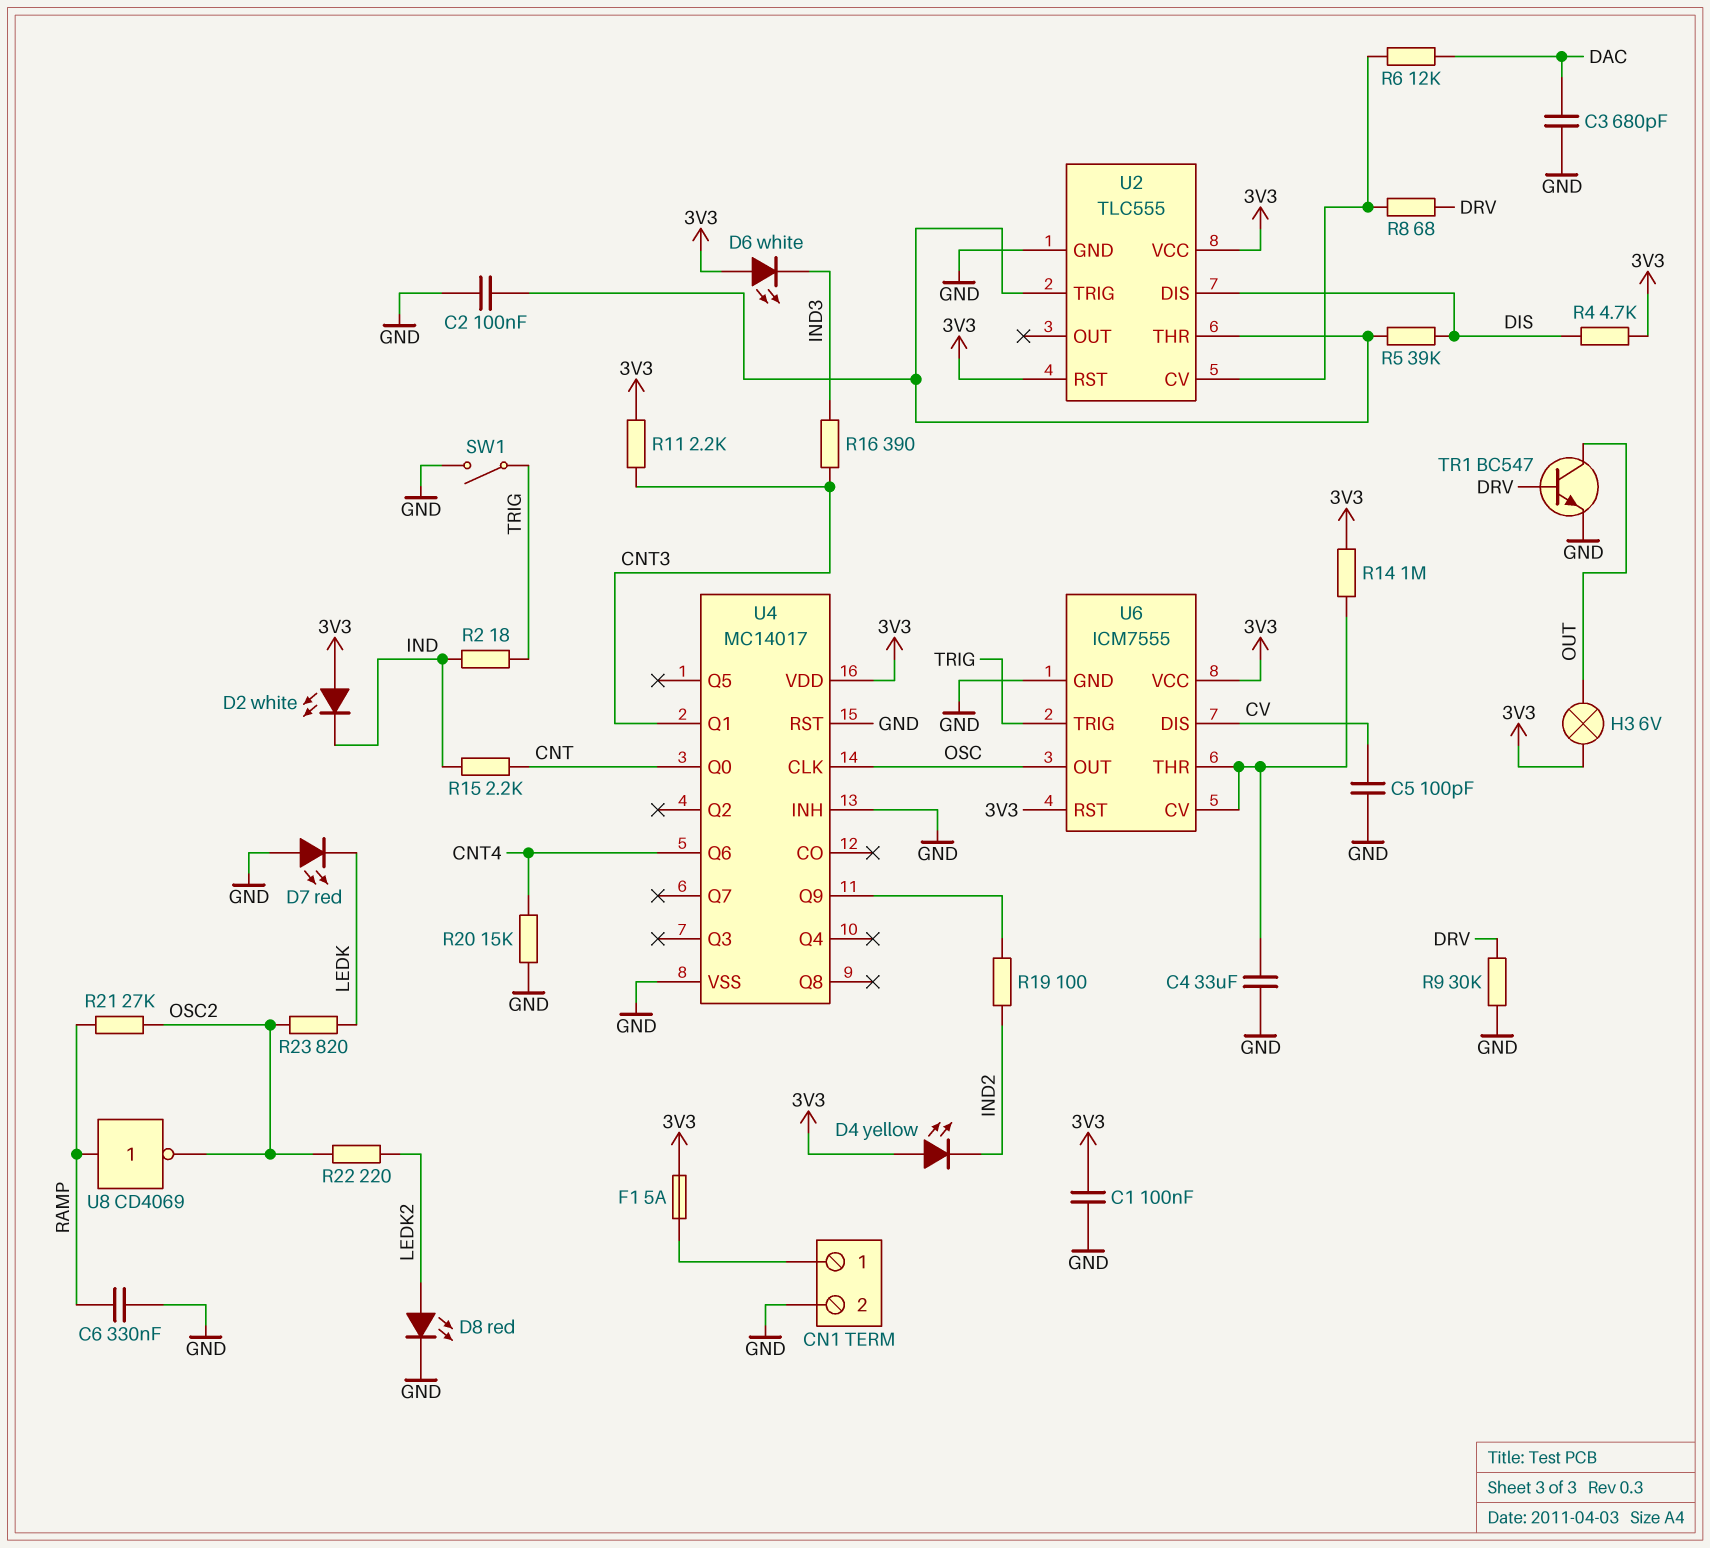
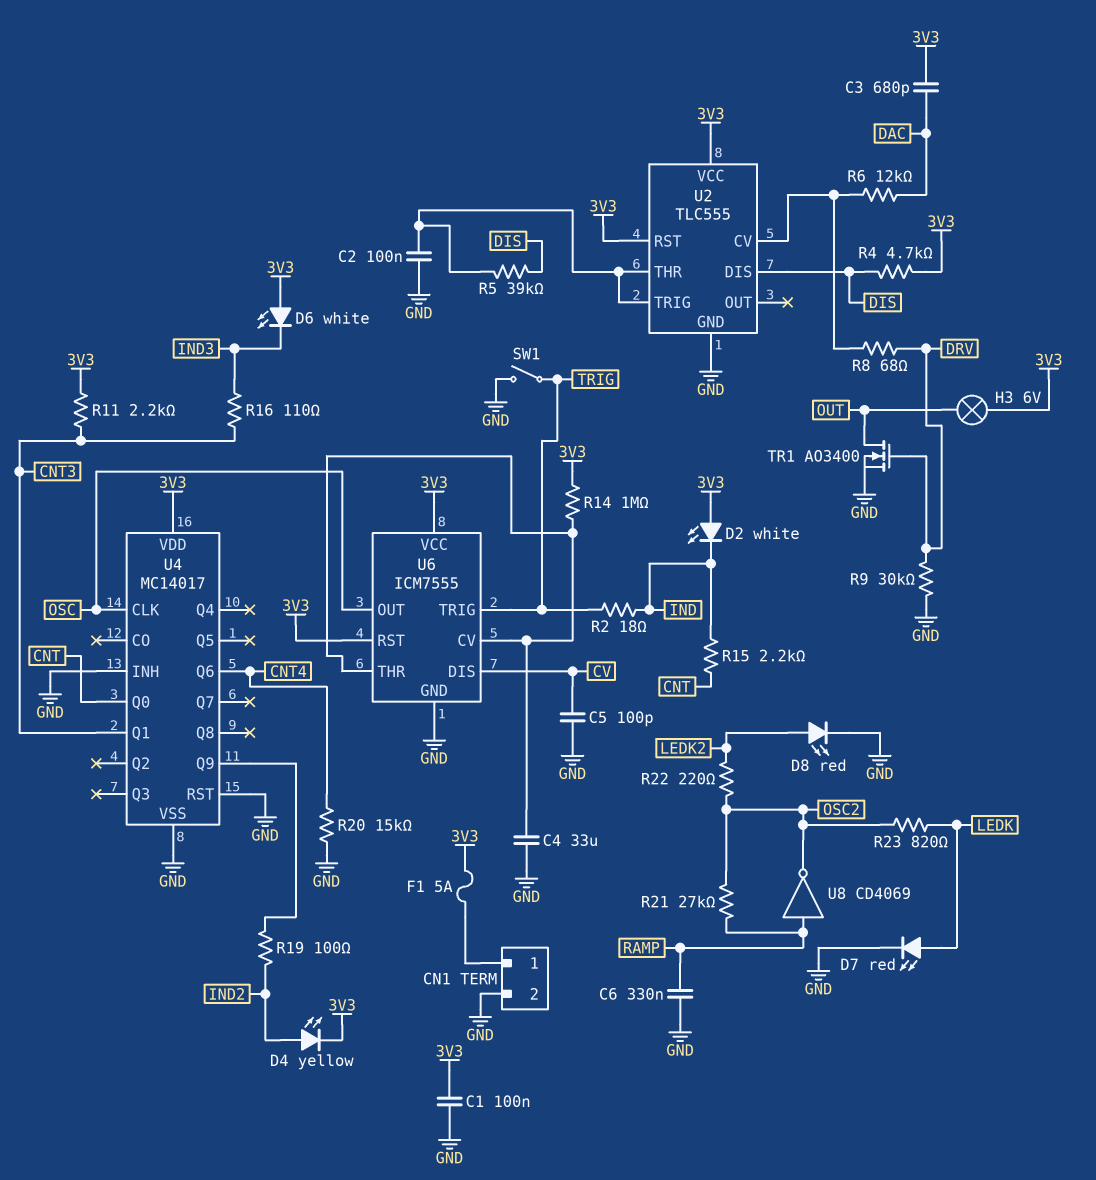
C3: 680pF (DAC, GND) -> 680pF (3V3, DAC)
D4: LED yellow (A 3V3, K IND2) -> LED yellow (A IND2, K 3V3)
D7: LED red (A GND, K LEDK) -> LED red (A LEDK, K GND)
R16: 390 (CNT3, IND3) -> 110 (CNT3, IND3)
TR1: NPN BC547 (B DRV, C OUT, E GND) -> NMOS AO3400 (G DRV, D OUT, S GND)

